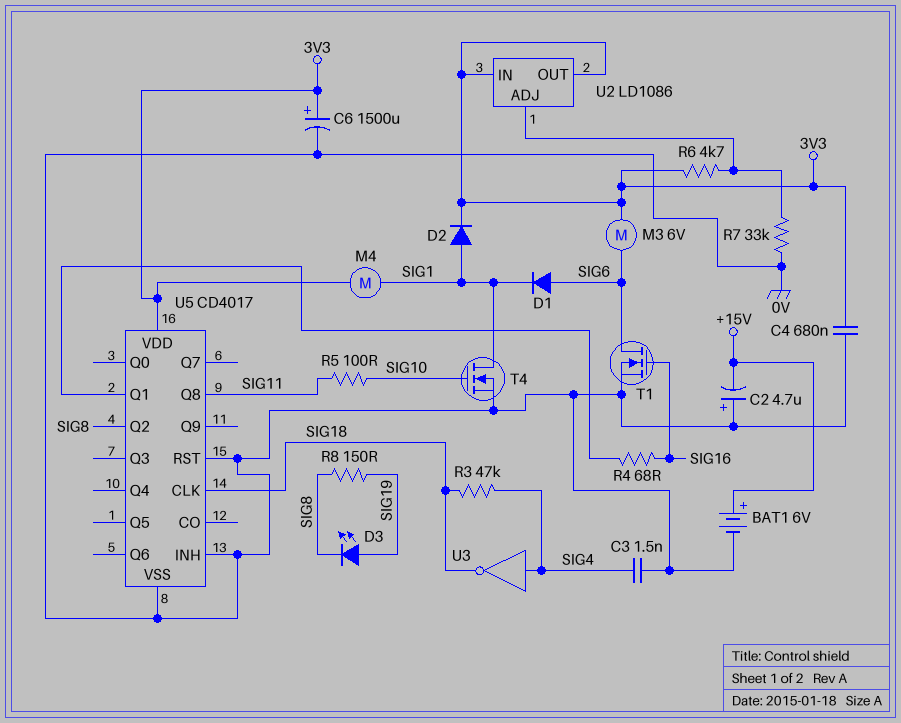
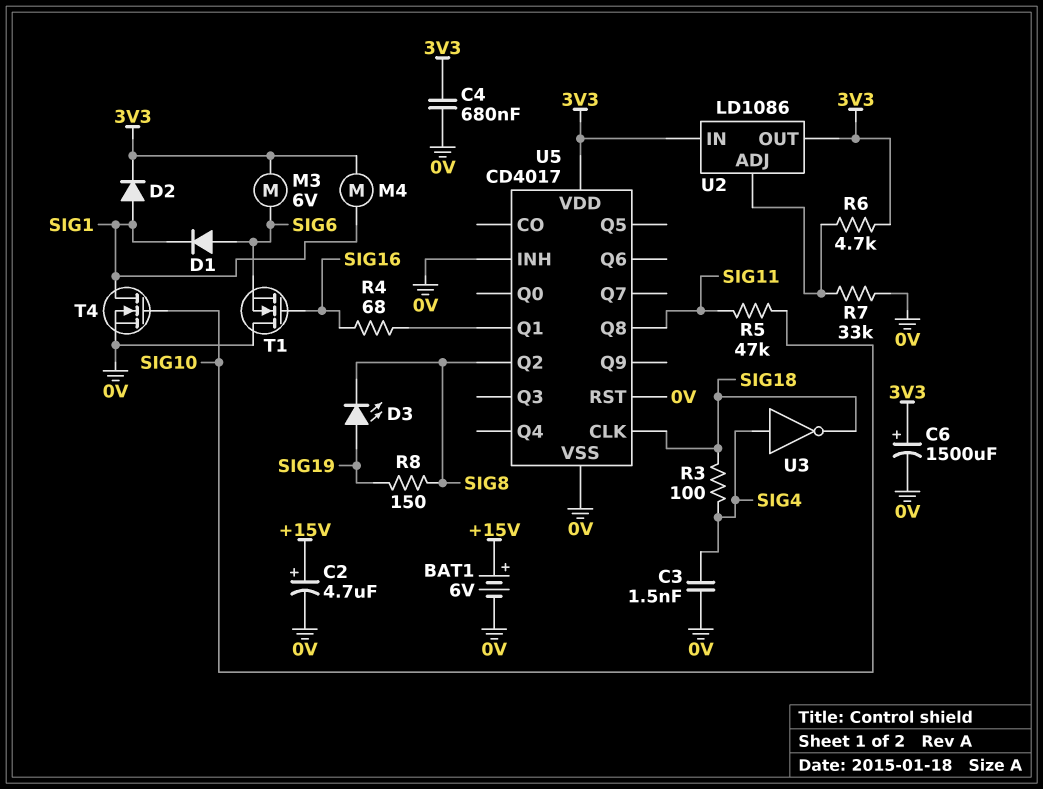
C2: 4.7uF (plus 0V, minus +15V) -> 4.7uF (plus +15V, minus 0V)
R3: 47k (SIG4, SIG18) -> 100 (SIG4, SIG18)
R5: 100 (SIG10, SIG11) -> 47k (SIG10, SIG11)
T1: NMOS (G SIG16, D SIG6, S 0V) -> NMOS (G SIG16, D 0V, S SIG6)

